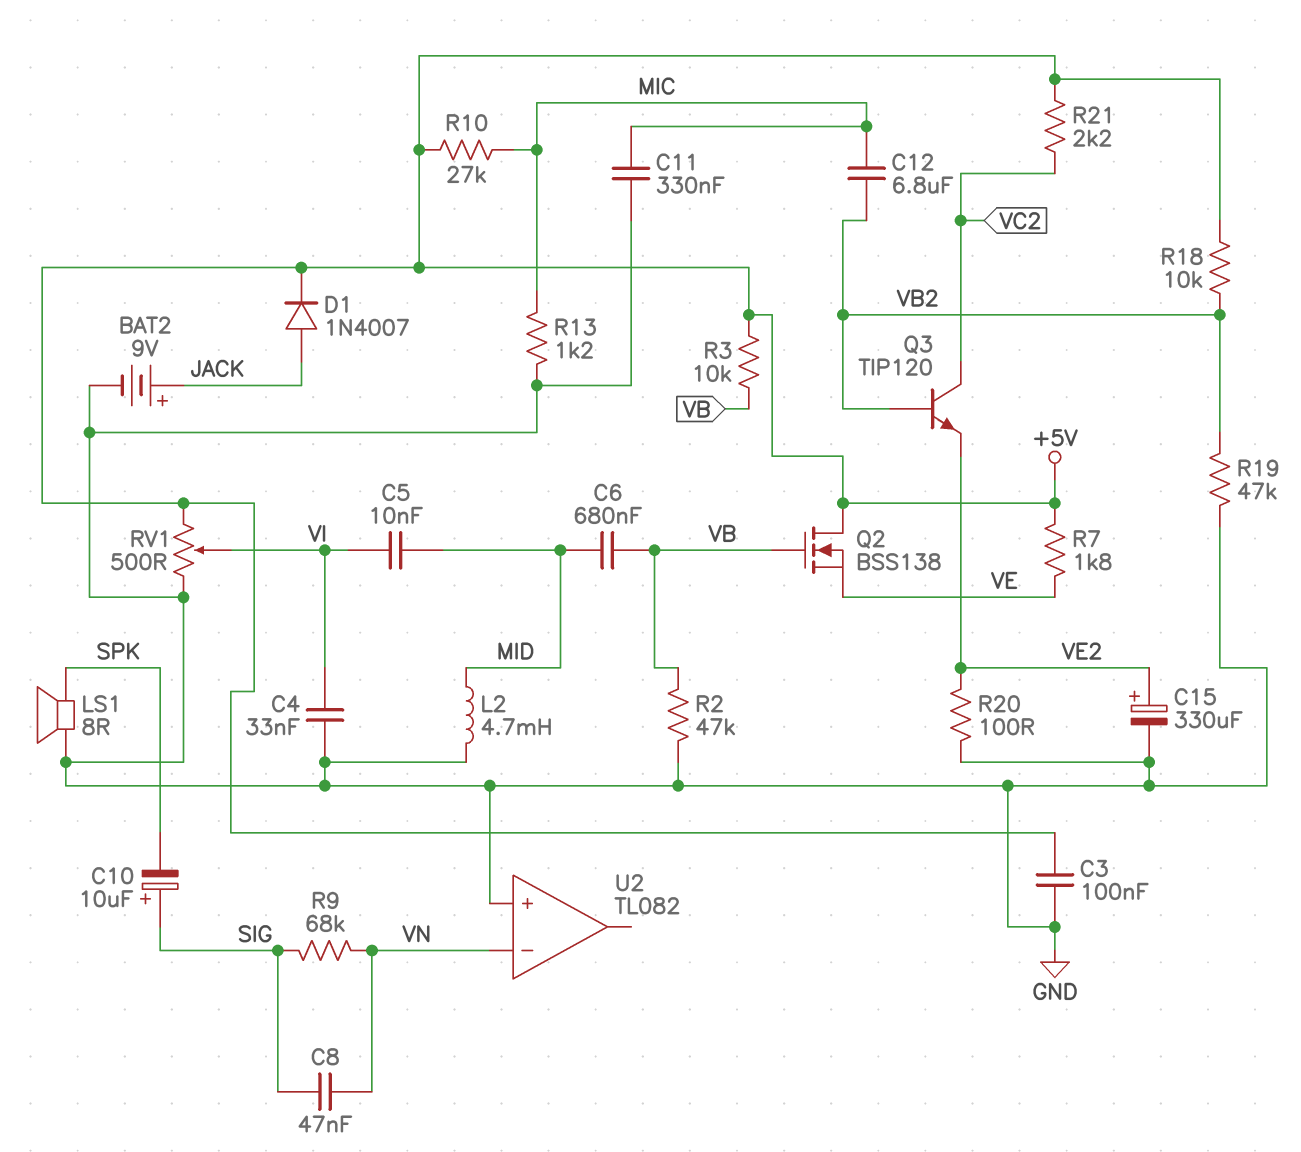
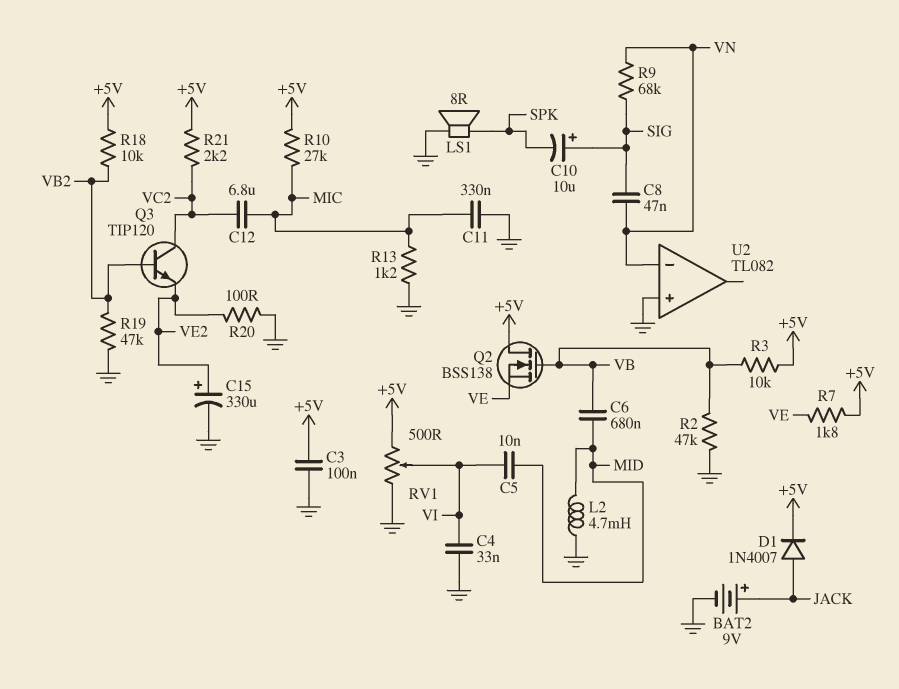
C12: 6.8uF (MIC, VB2) -> 6.8uF (MIC, VC2)

